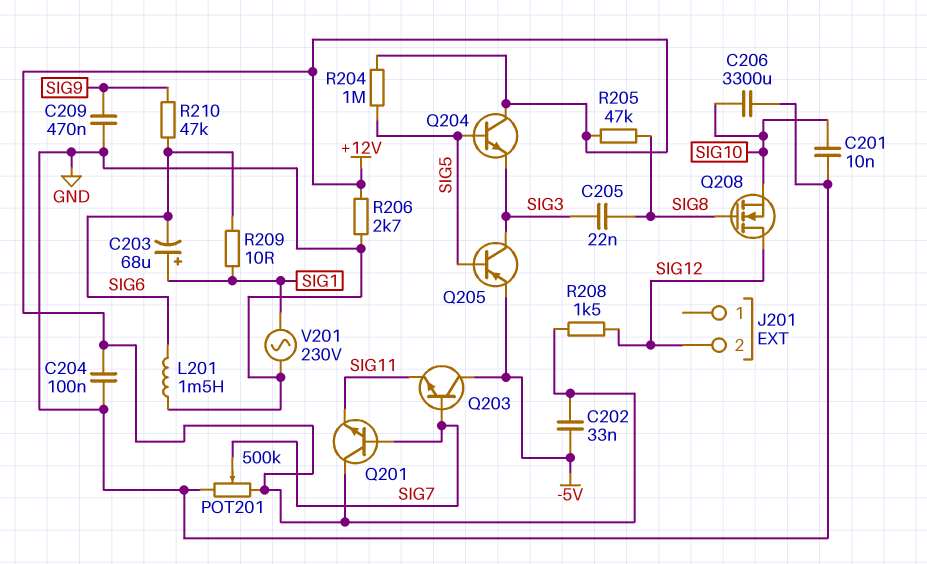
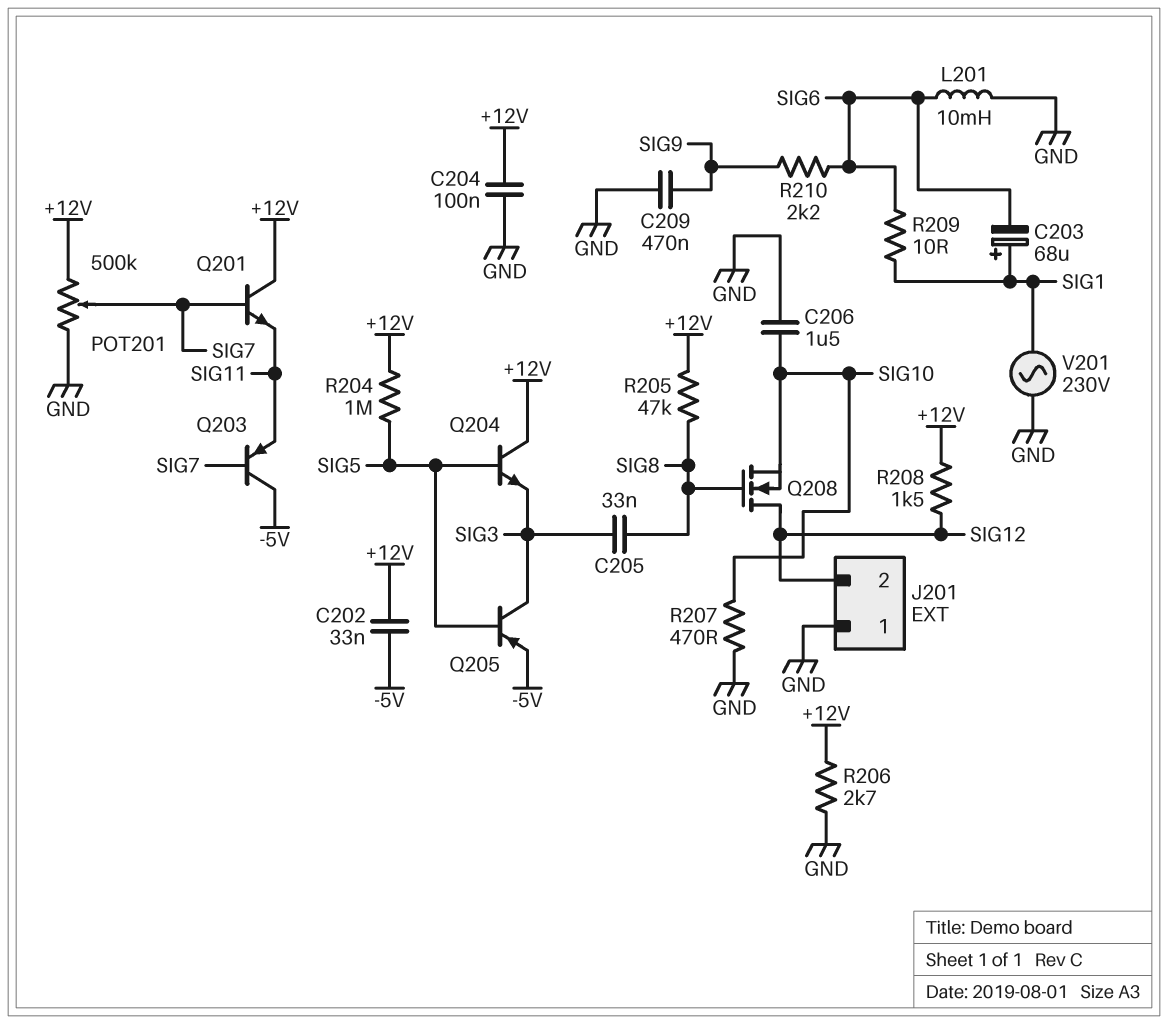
C201: 10nF (GND, SIG10) -> none
C205: 22nF (SIG3, SIG8) -> 33nF (SIG3, SIG8)
C206: 3300uF (GND, SIG10) -> 1.5uF (GND, SIG10)
J201 pin 1: none -> GND
L201: 1.5mH (GND, SIG6) -> 10mH (GND, SIG6)
Q203: NPN (B SIG7, C -5V, E SIG11) -> PNP (B SIG7, C -5V, E SIG11)
R207: none -> 470 (GND, SIG10)
R210: 47k (SIG6, SIG9) -> 2.2k (SIG6, SIG9)

